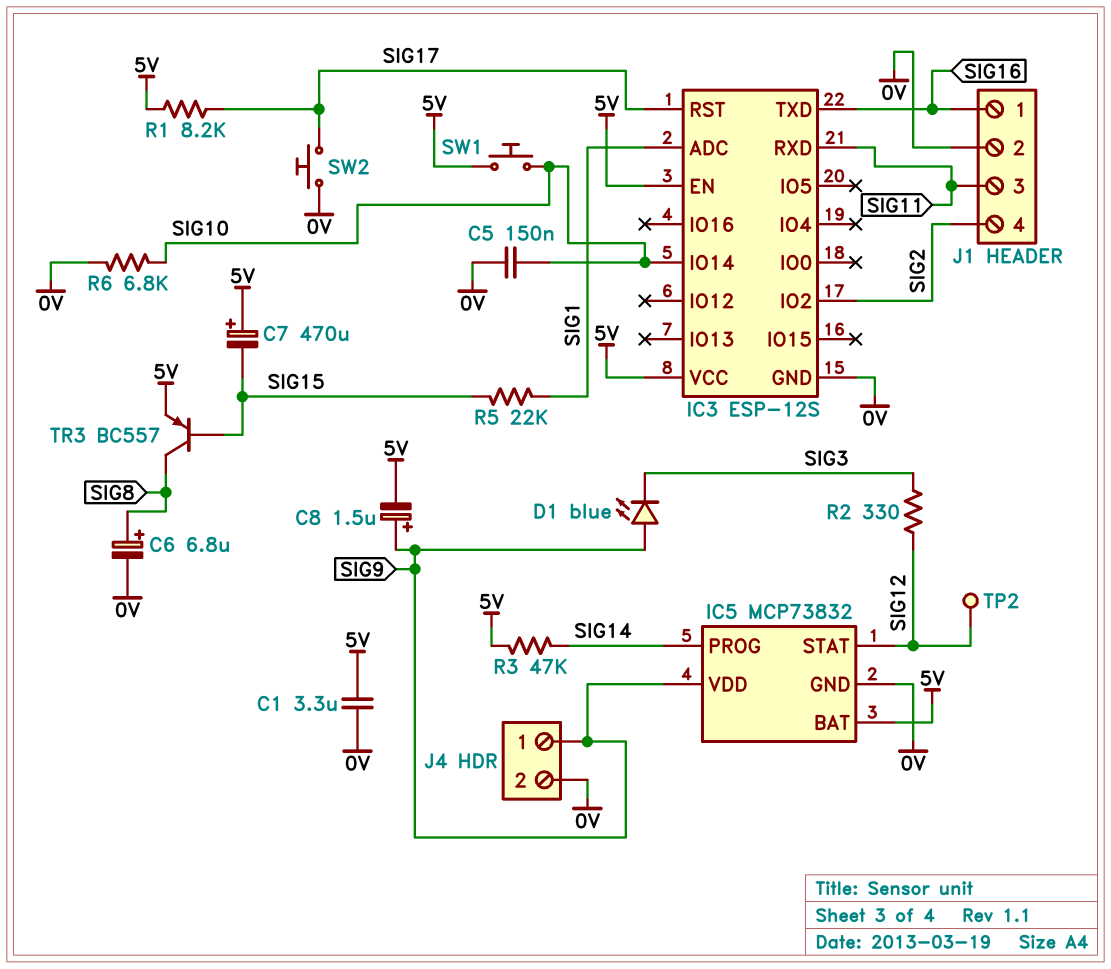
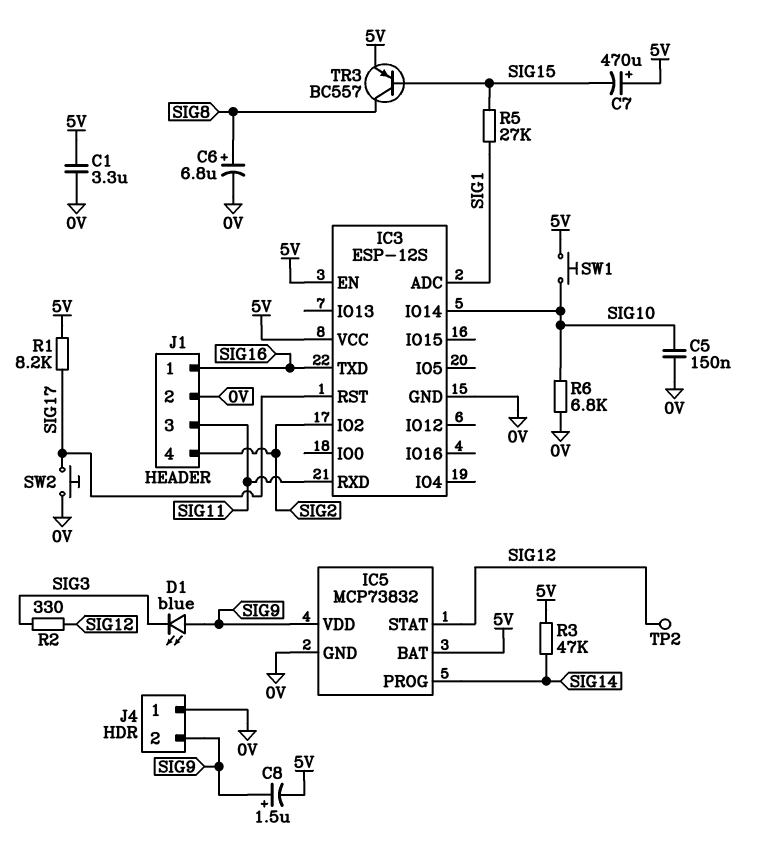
J4 pin 1: SIG9 -> 0V
J4 pin 2: 0V -> SIG9
R5: 22k (SIG1, SIG15) -> 27k (SIG1, SIG15)

